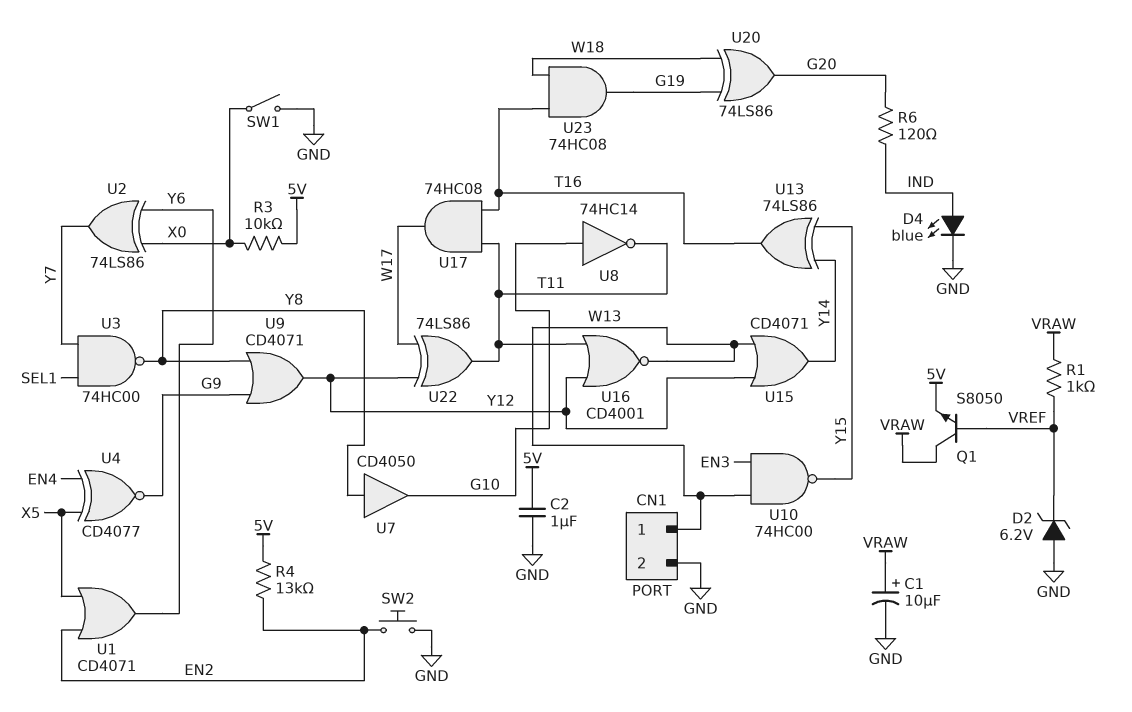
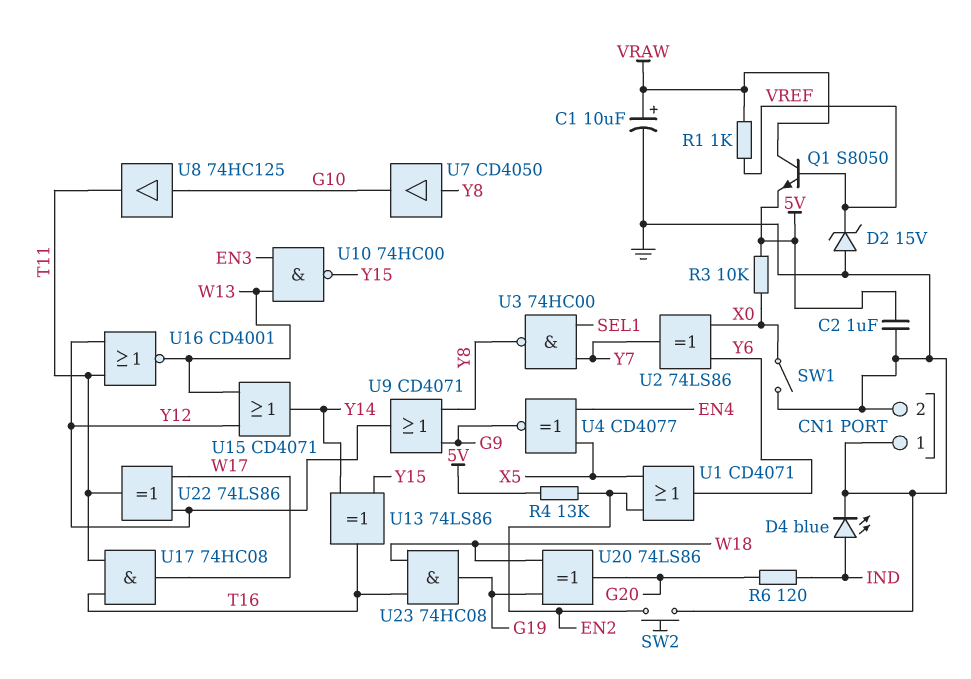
CN1 pin 1: W13 -> GND
D2: zener 6.2V (A GND, K VREF) -> zener 15V (A GND, K VREF)
U8: NOT 74HC14 (in G10, out T11) -> buffer 74HC125 (in G10, out T11)

